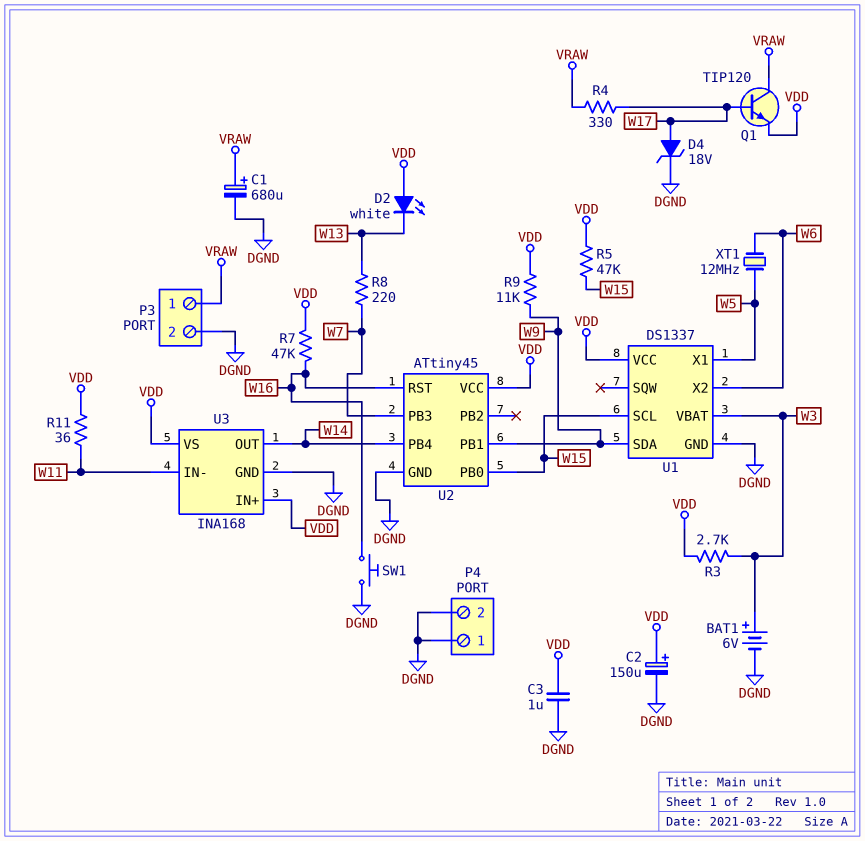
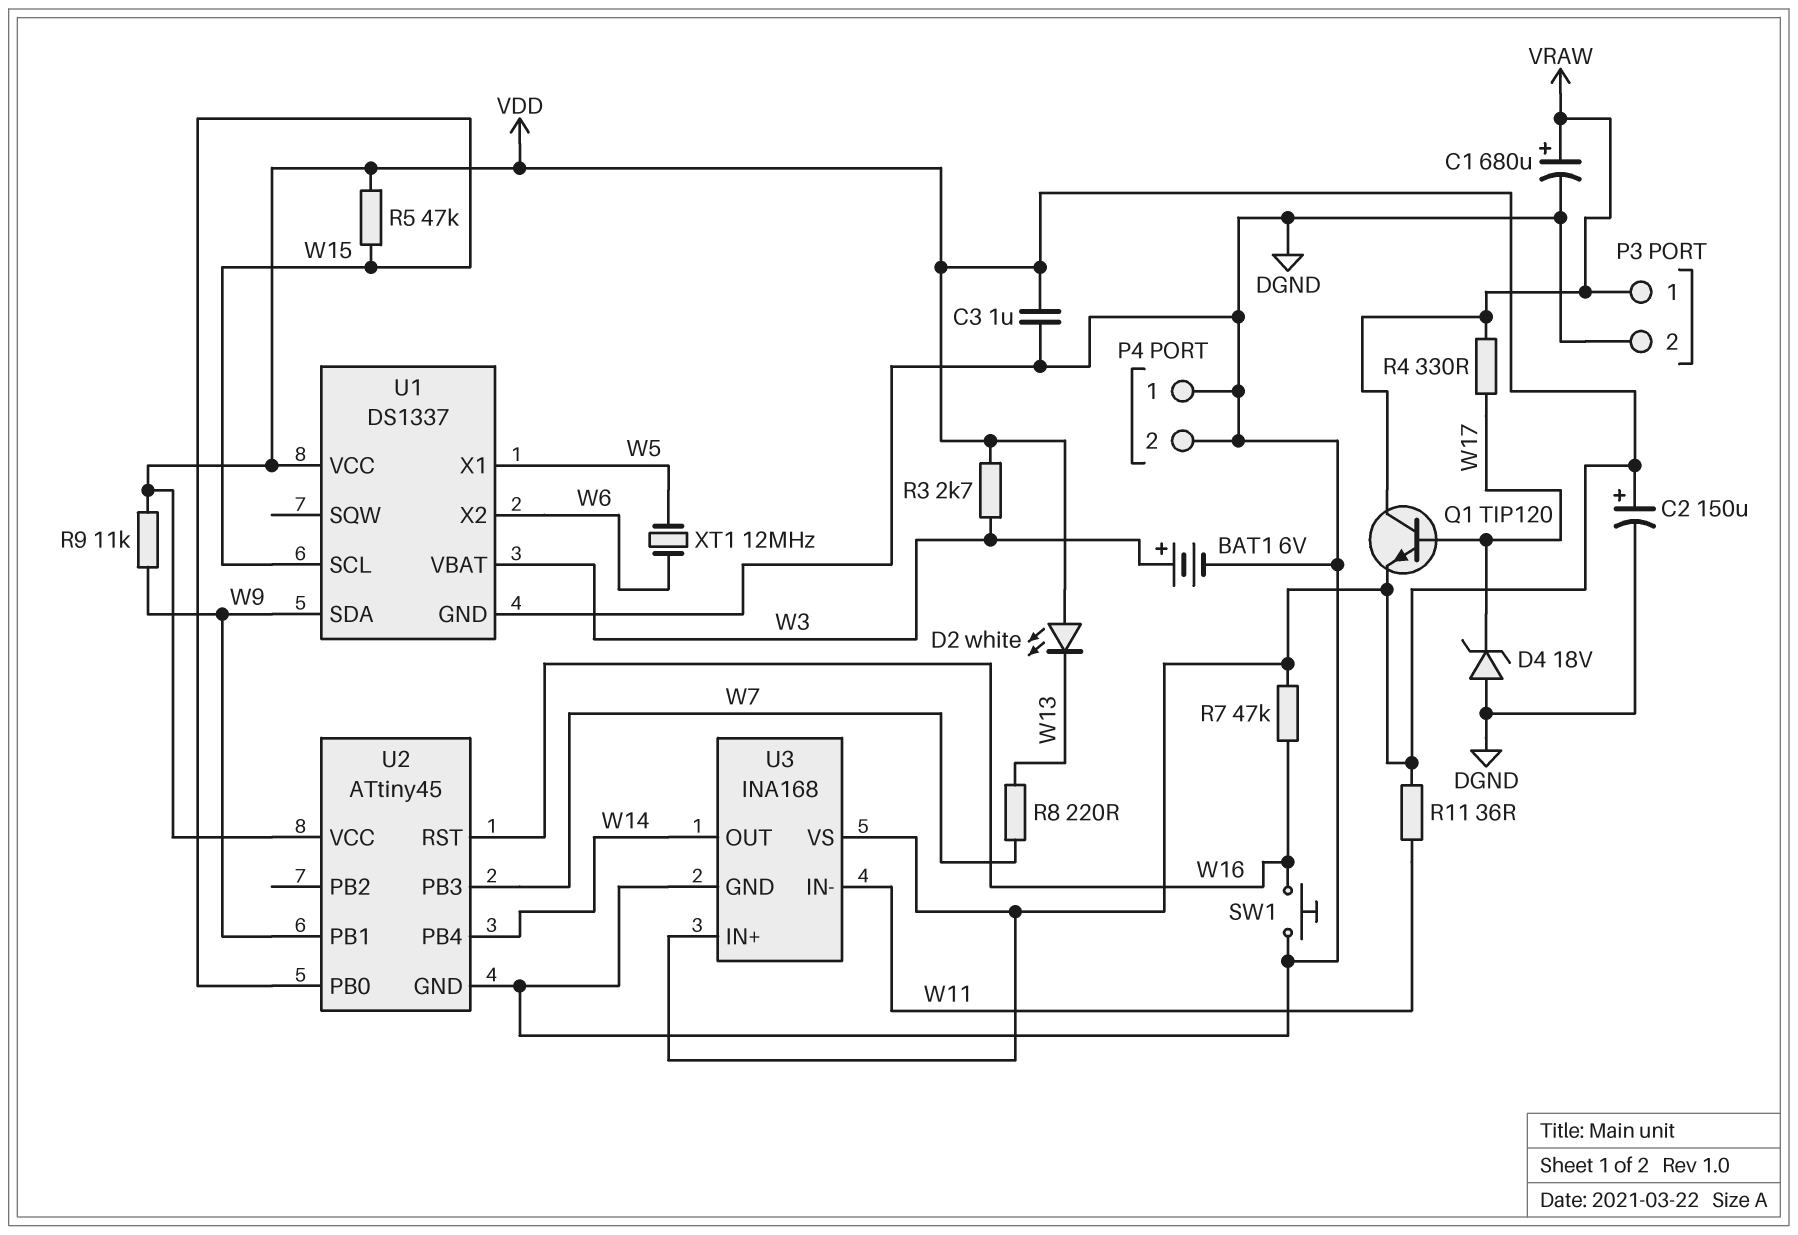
D4: zener 18V (A W17, K DGND) -> zener 18V (A DGND, K W17)

